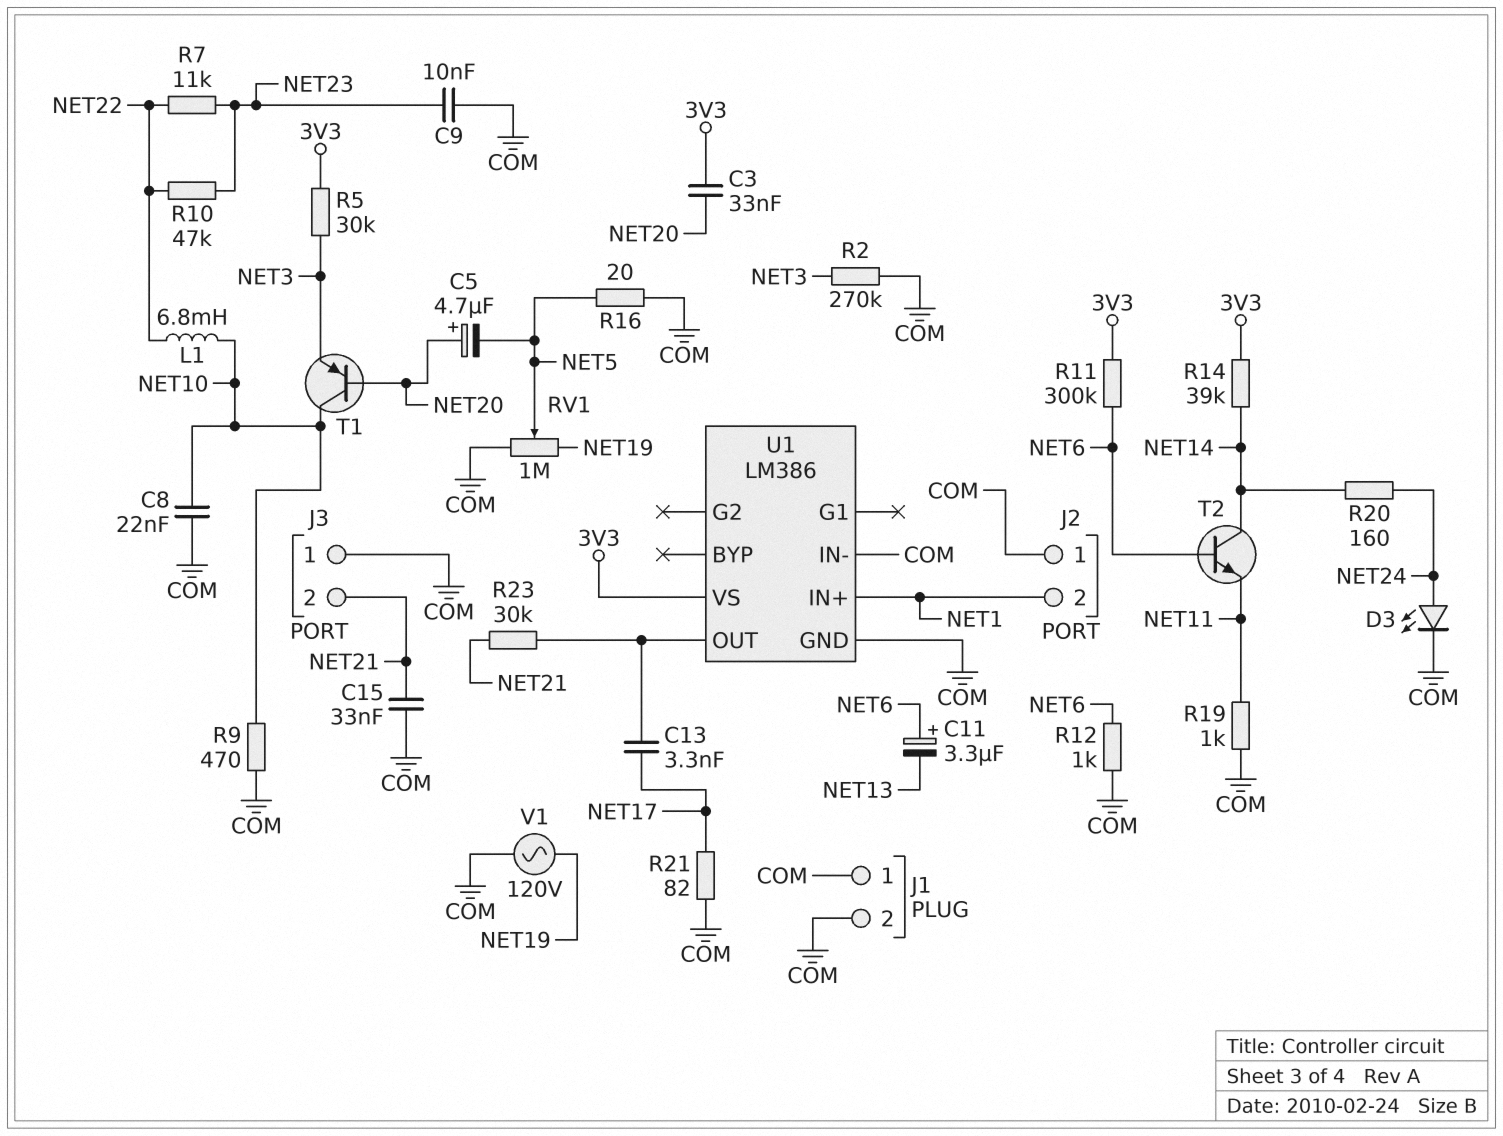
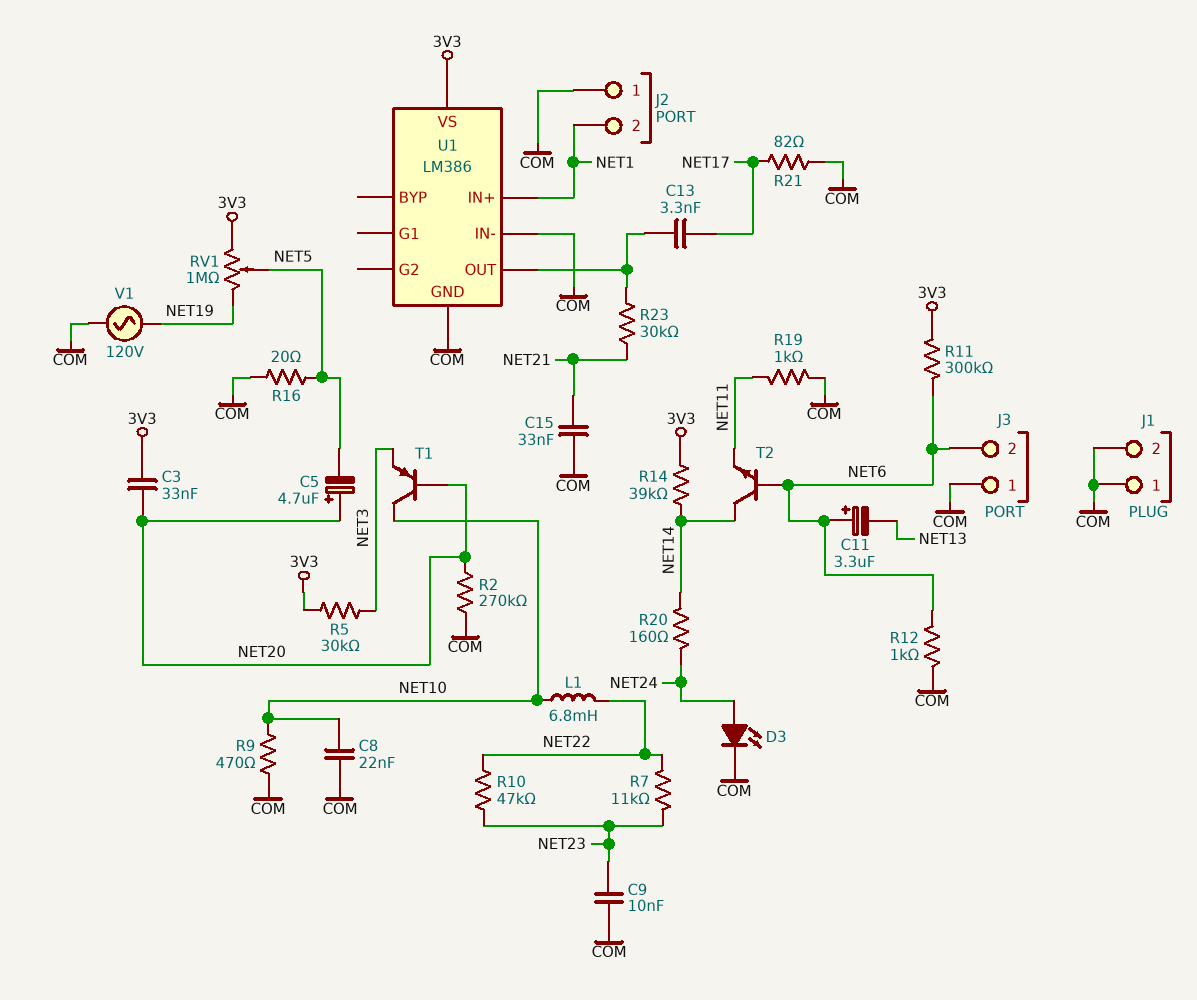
J3 pin 2: NET21 -> NET6
R2: 270k (COM, NET3) -> 270k (COM, NET20)
RV1: 1M (COM, NET19, wiper NET5) -> 1M (3V3, NET19, wiper NET5)

